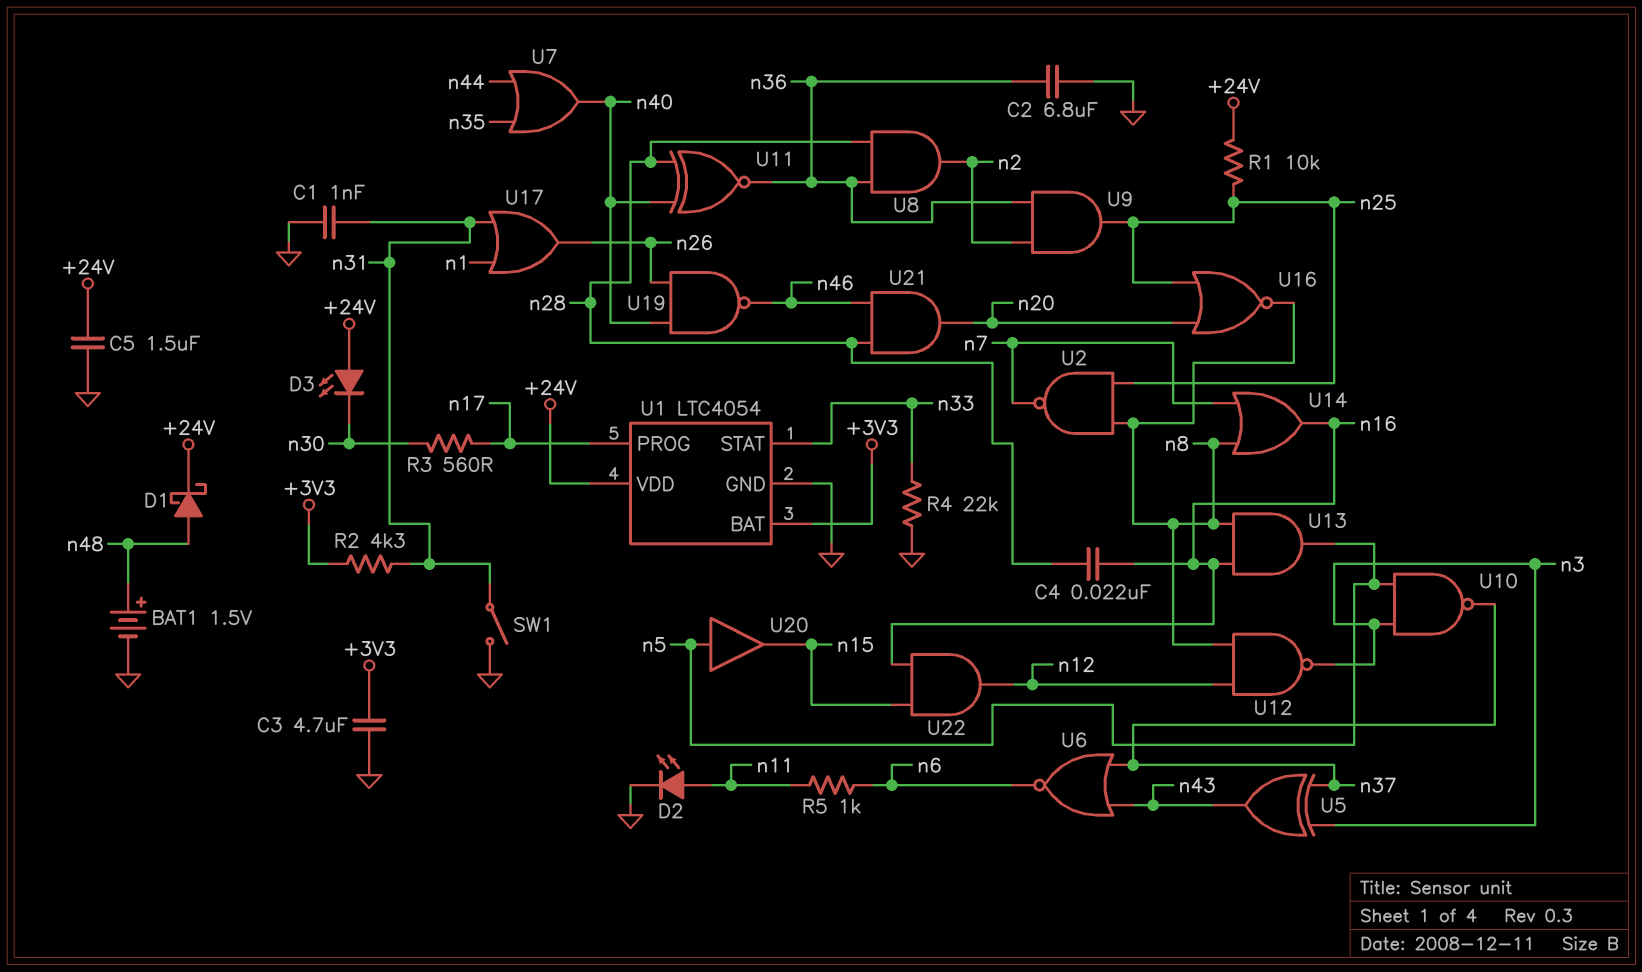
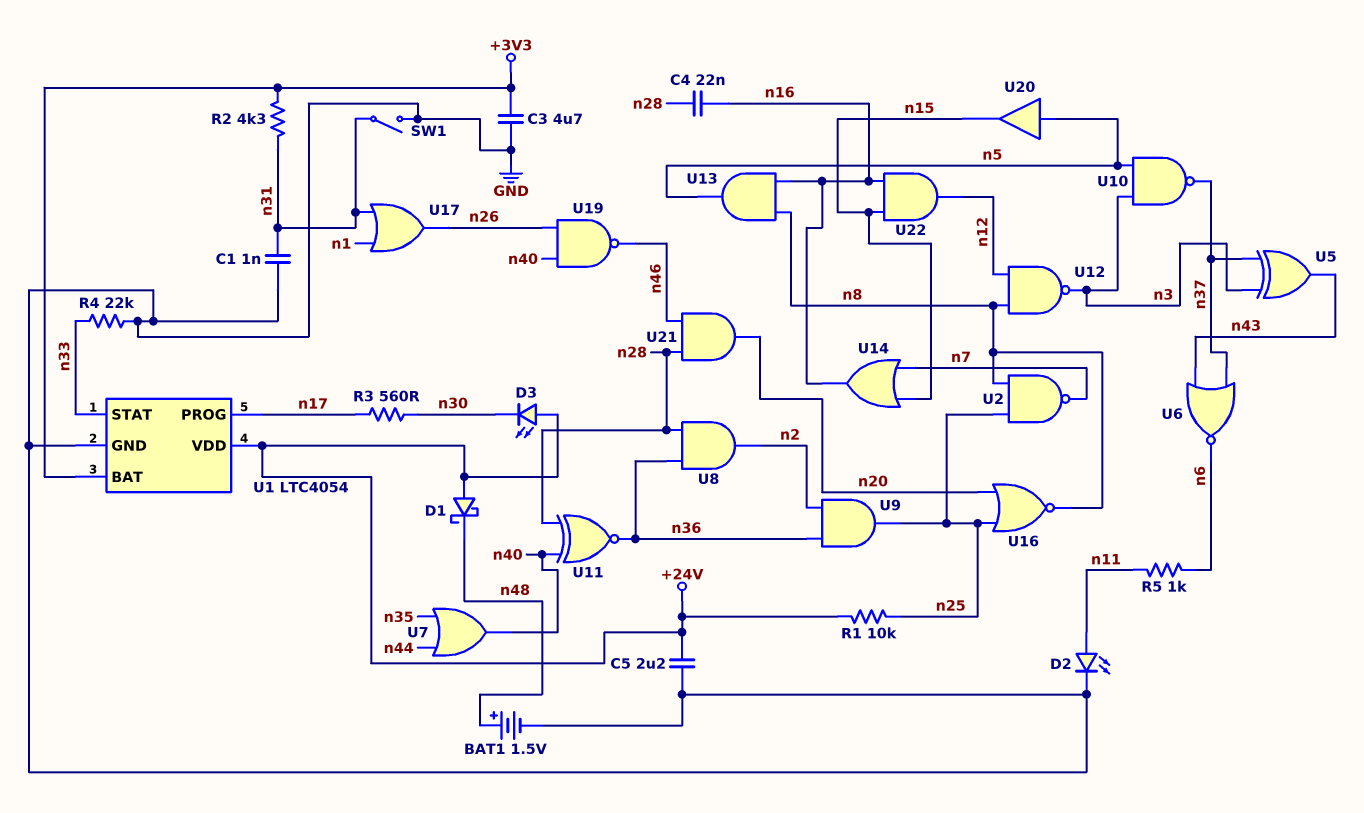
C2: 6.8uF (GND, n36) -> none
C5: 1.5uF (+24V, GND) -> 2.2uF (+24V, GND)
D1: schottky (A n48, K +24V) -> schottky (A +24V, K n48)
U14: OR (in n7, in n8, out n16) -> OR (in n7, in n15, out n16)

